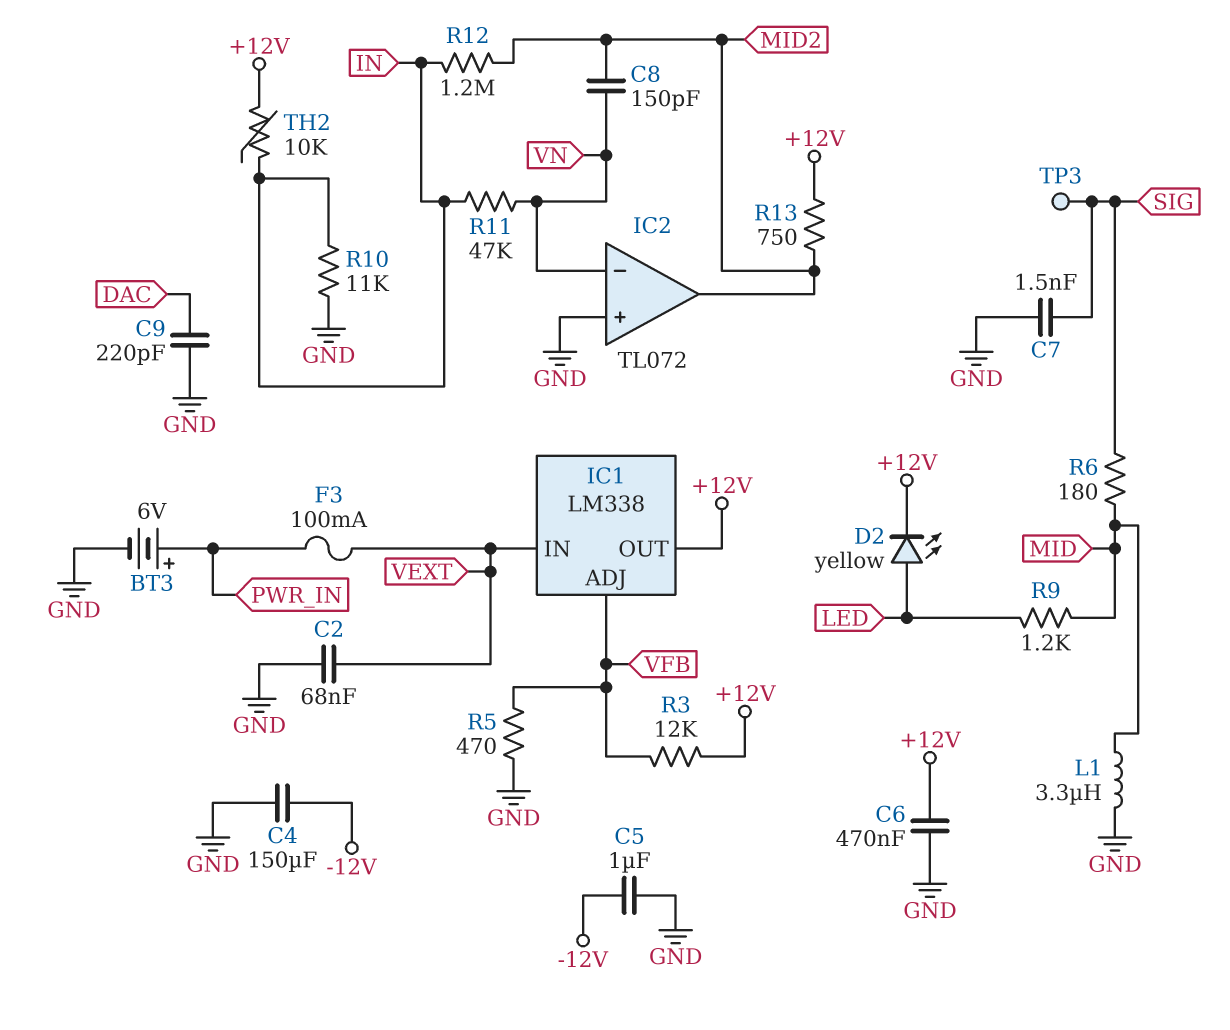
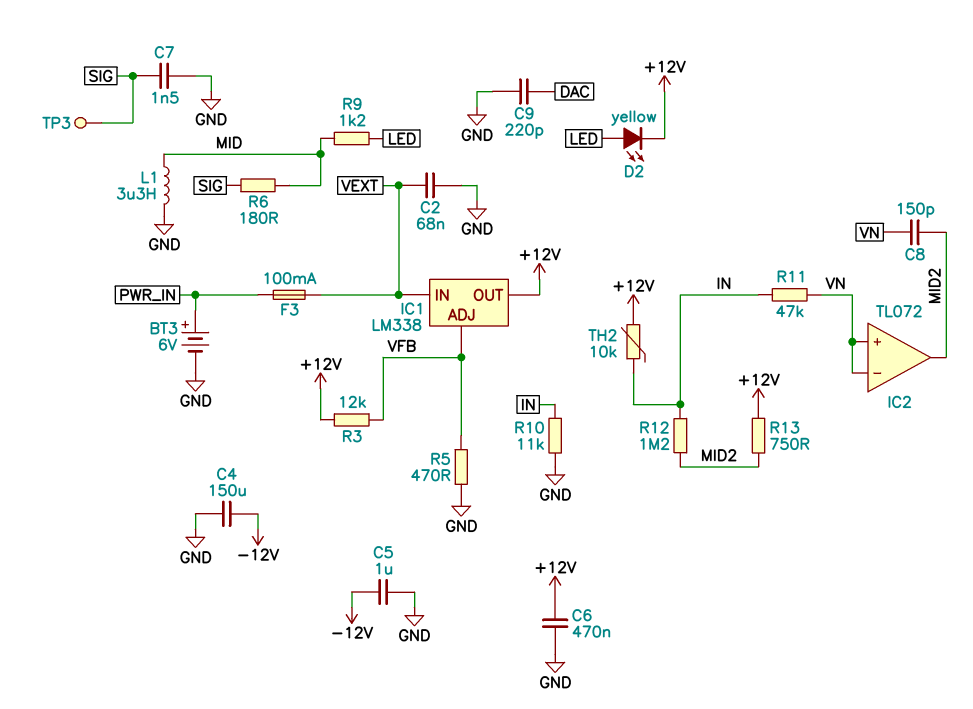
IC2 pin in+: GND -> VN

